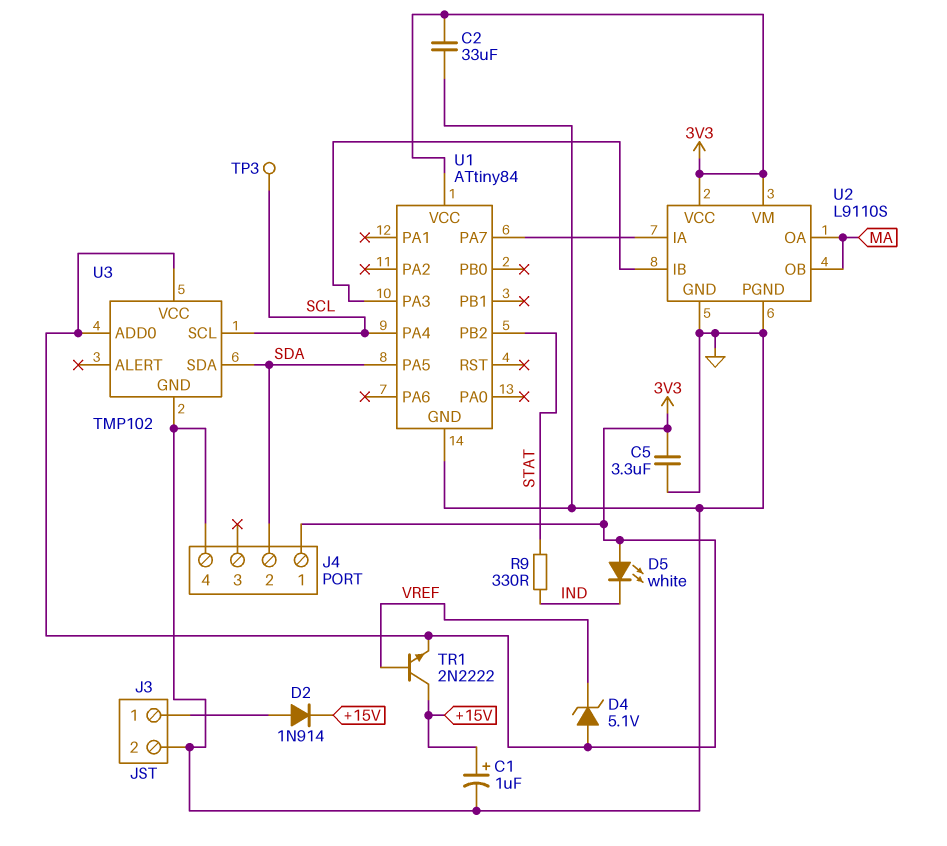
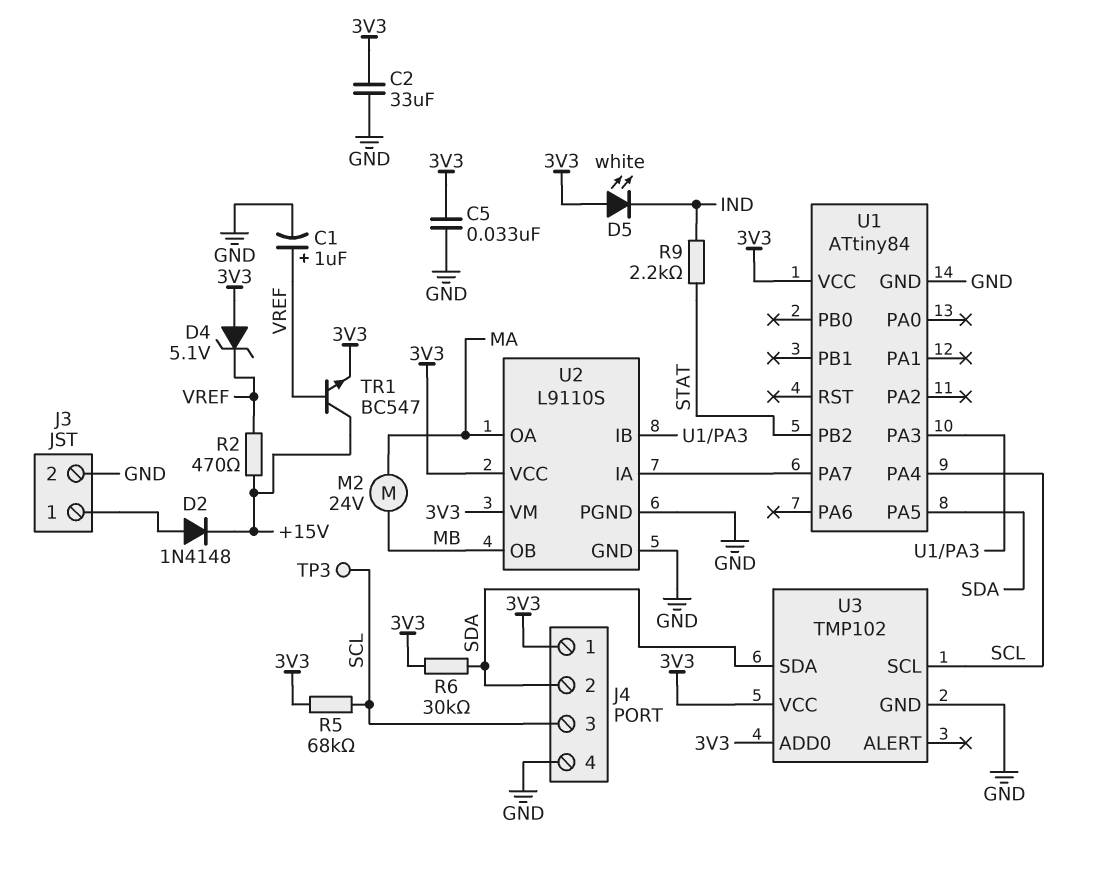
C1: 1uF (plus +15V, minus GND) -> 1uF (plus VREF, minus GND)
C5: 3.3uF (3V3, GND) -> 33nF (3V3, GND)
D2: diode 1N914 (A J3/1, K +15V) -> diode 1N4148 (A J3/1, K +15V)
J4 pin 3: none -> SCL
M2: none -> motor 24V (MA, MB)
R2: none -> 470 (+15V, VREF)
R5: none -> 68k (3V3, SCL)
R6: none -> 30k (3V3, SDA)
R9: 330 (IND, STAT) -> 2.2k (IND, STAT)
TR1: NPN 2N2222 (B VREF, C +15V, E 3V3) -> NPN BC547 (B VREF, C +15V, E 3V3)
U2 pin OB: MA -> MB

